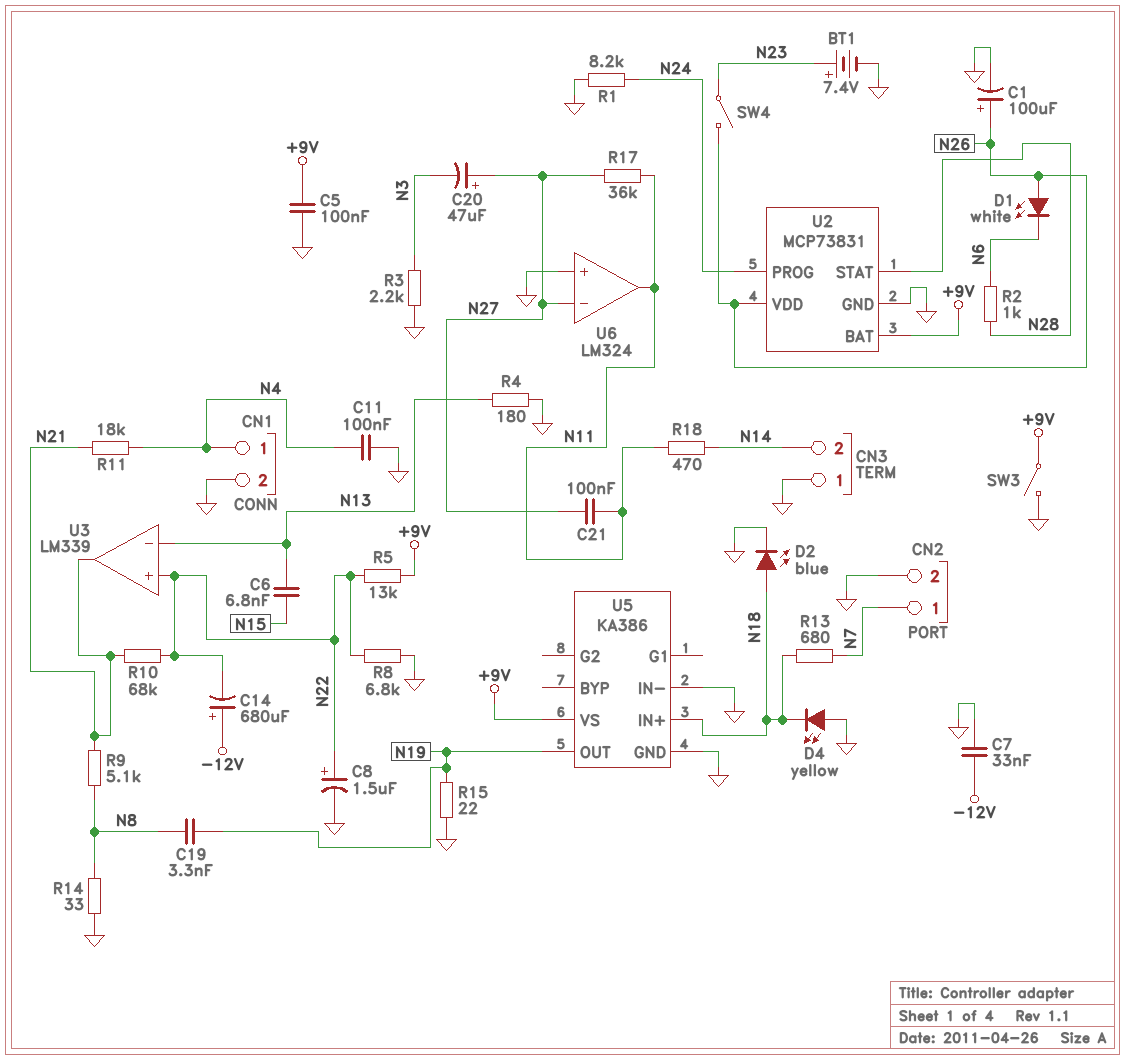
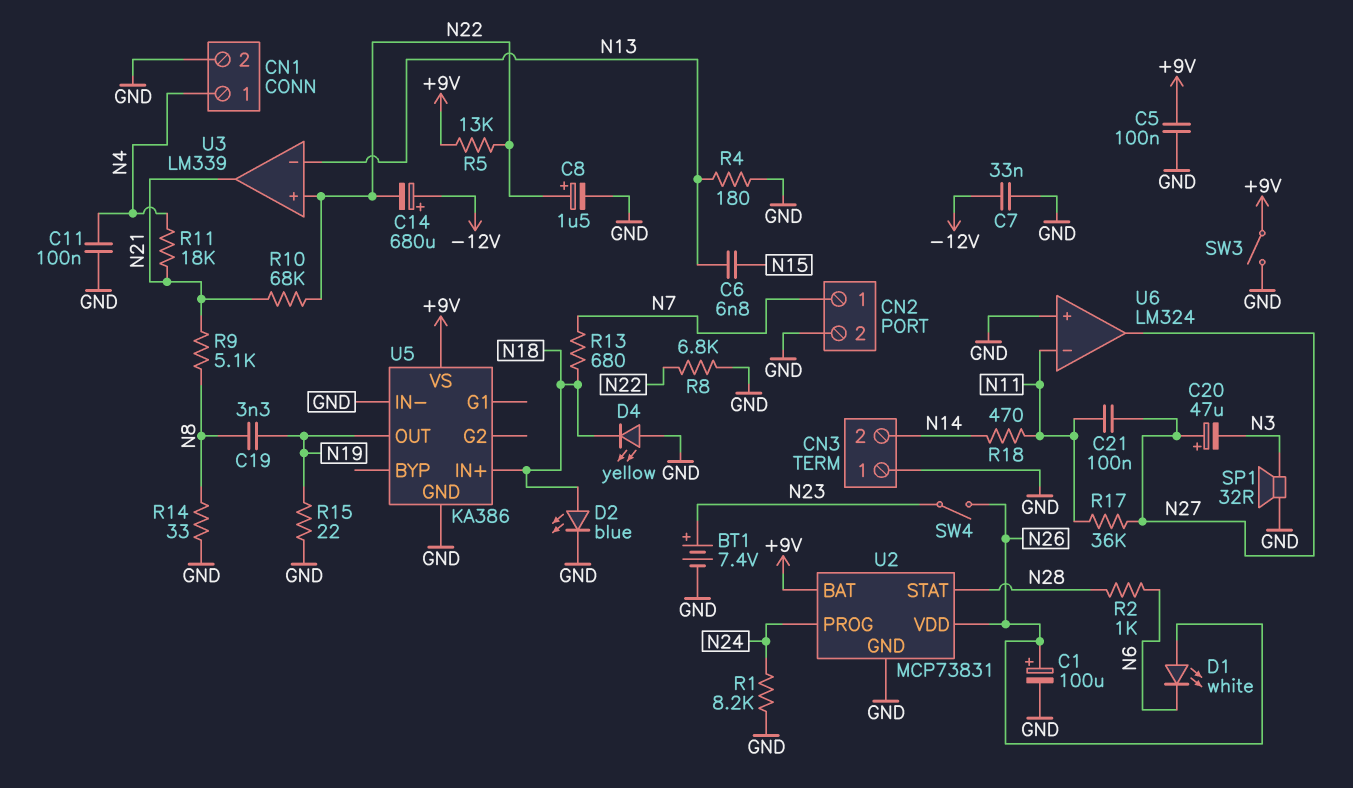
R3: 2.2k (GND, N3) -> none
SP1: none -> speaker 32R (GND, N3)
U6 pin in-: N27 -> N11
U6 pin out: N11 -> N27

